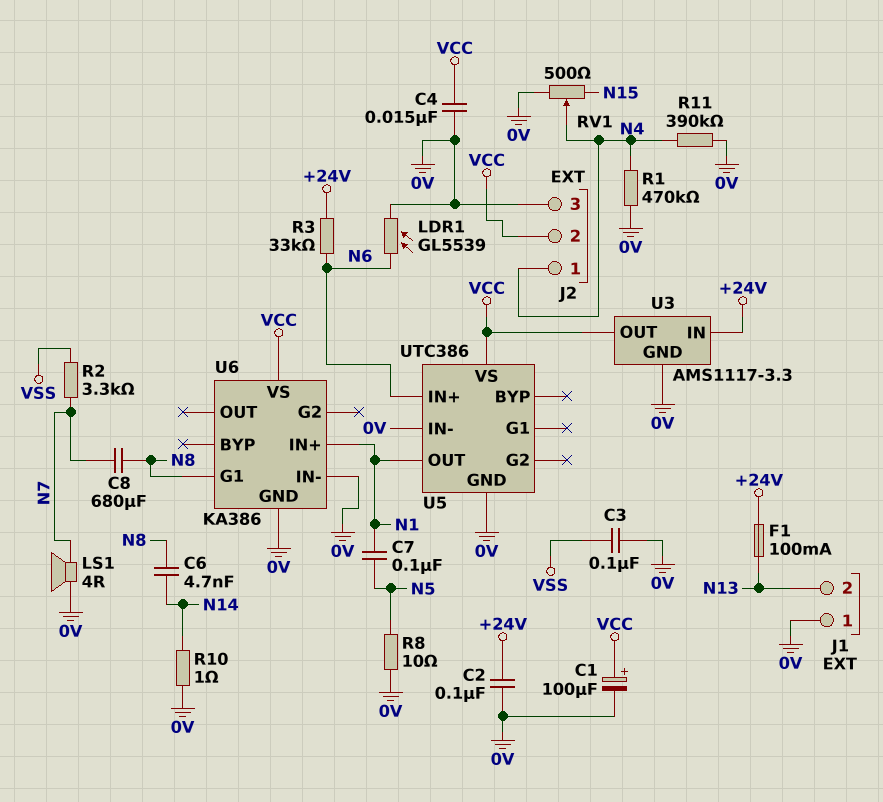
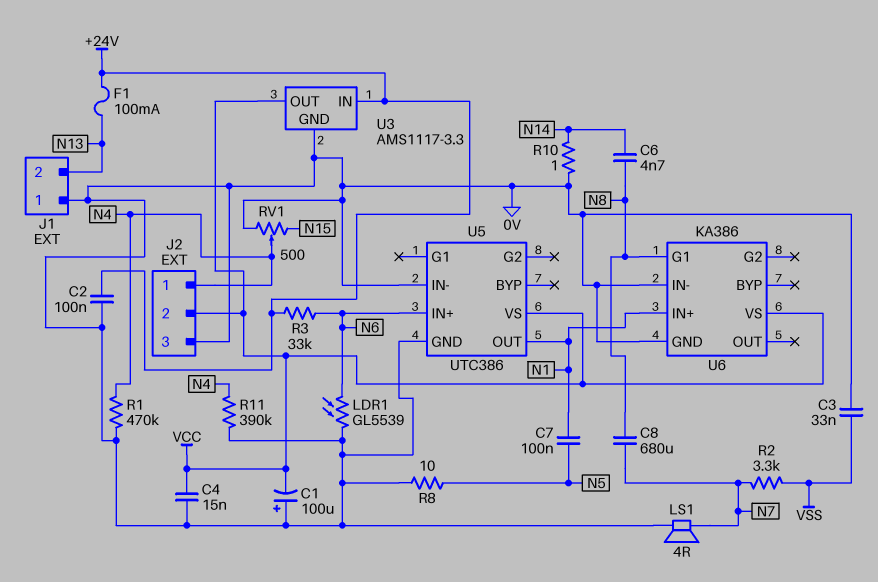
C1: 100uF (plus VCC, minus 0V) -> 100uF (plus 0V, minus VCC)
C3: 100nF (0V, VSS) -> 33nF (0V, VSS)

